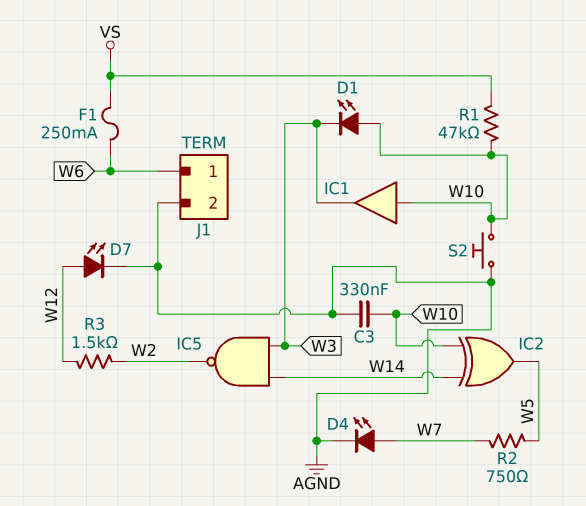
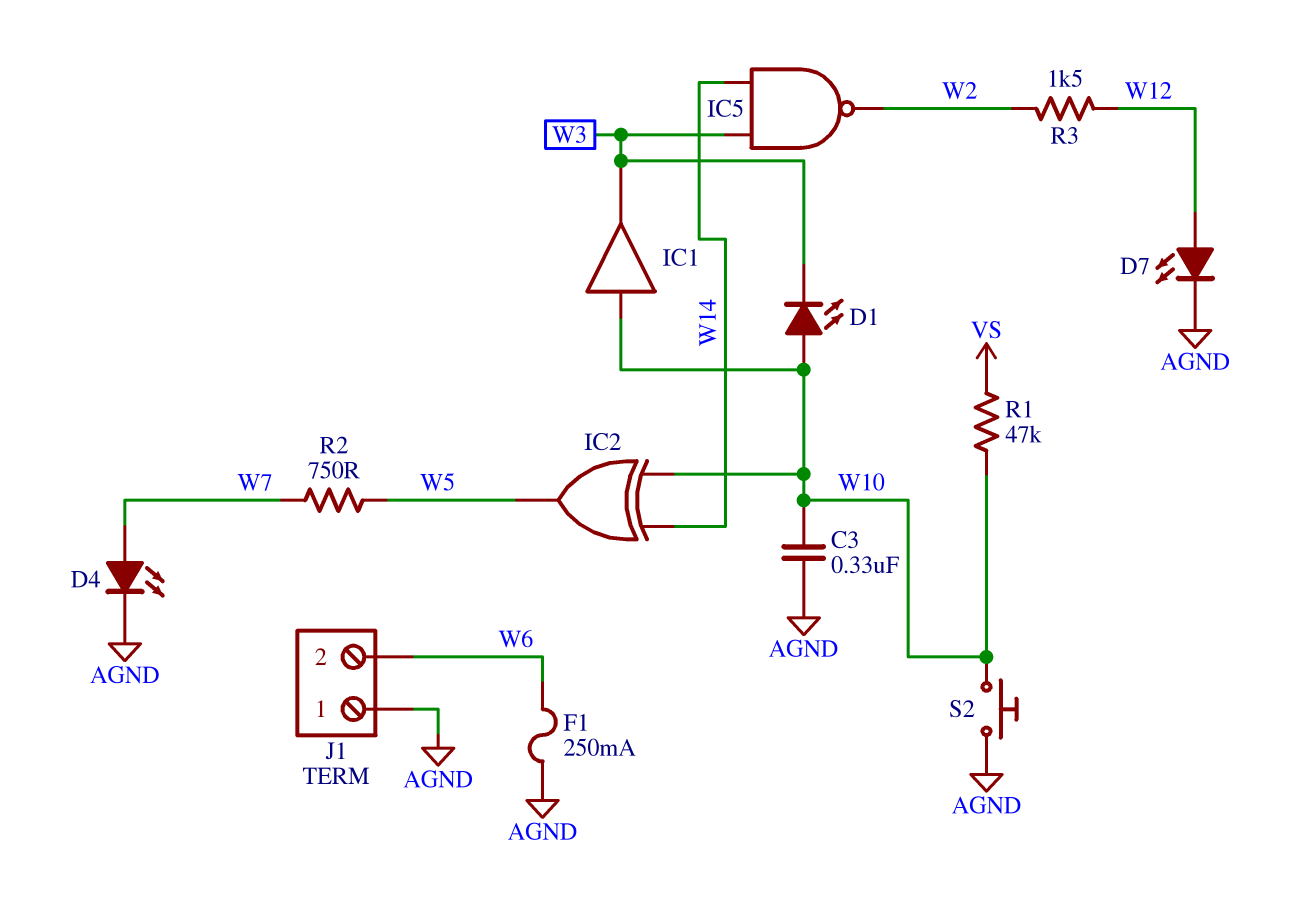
F1: 250mA (VS, W6) -> 250mA (AGND, W6)
J1 pin 1: W6 -> AGND
J1 pin 2: AGND -> W6

